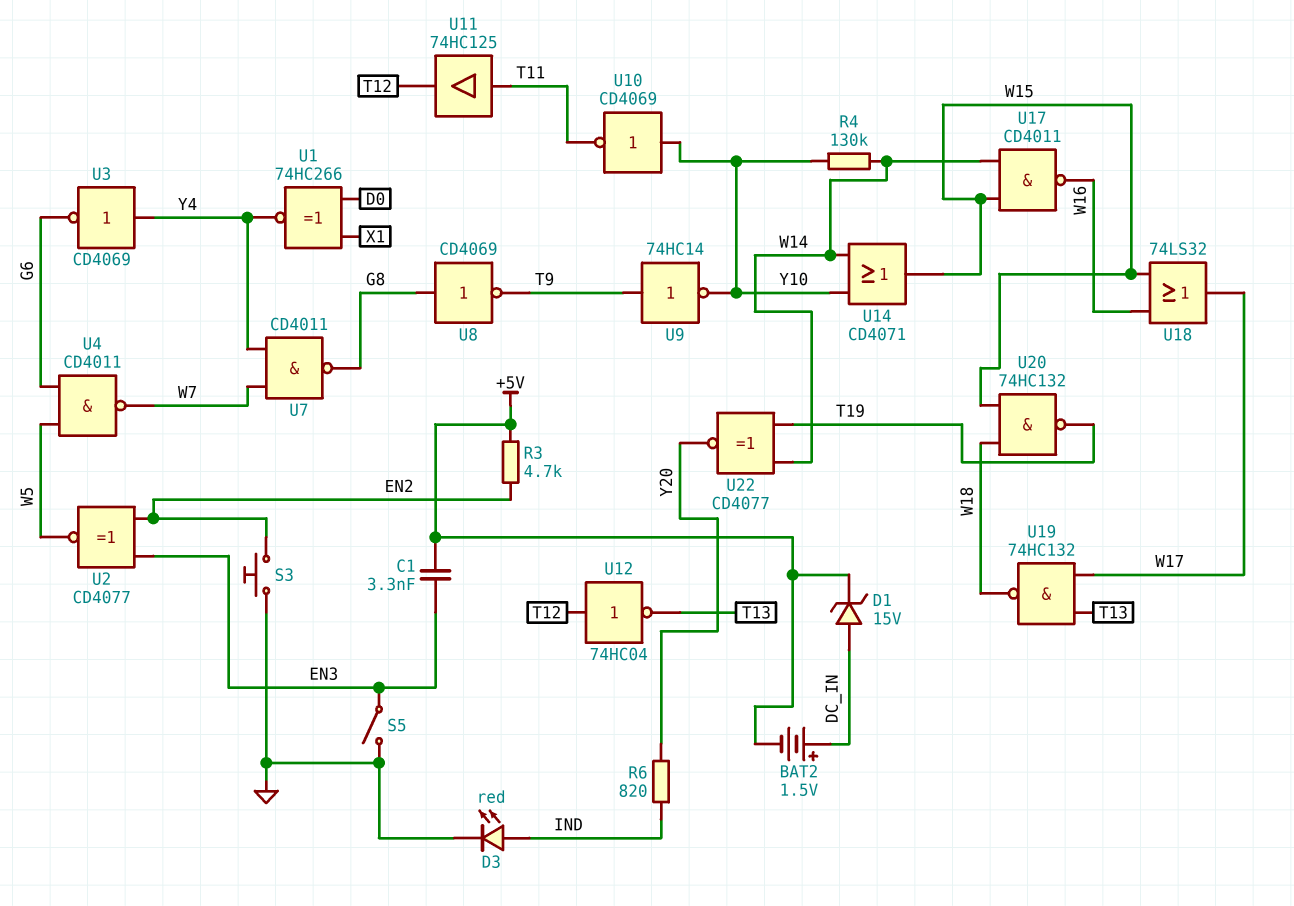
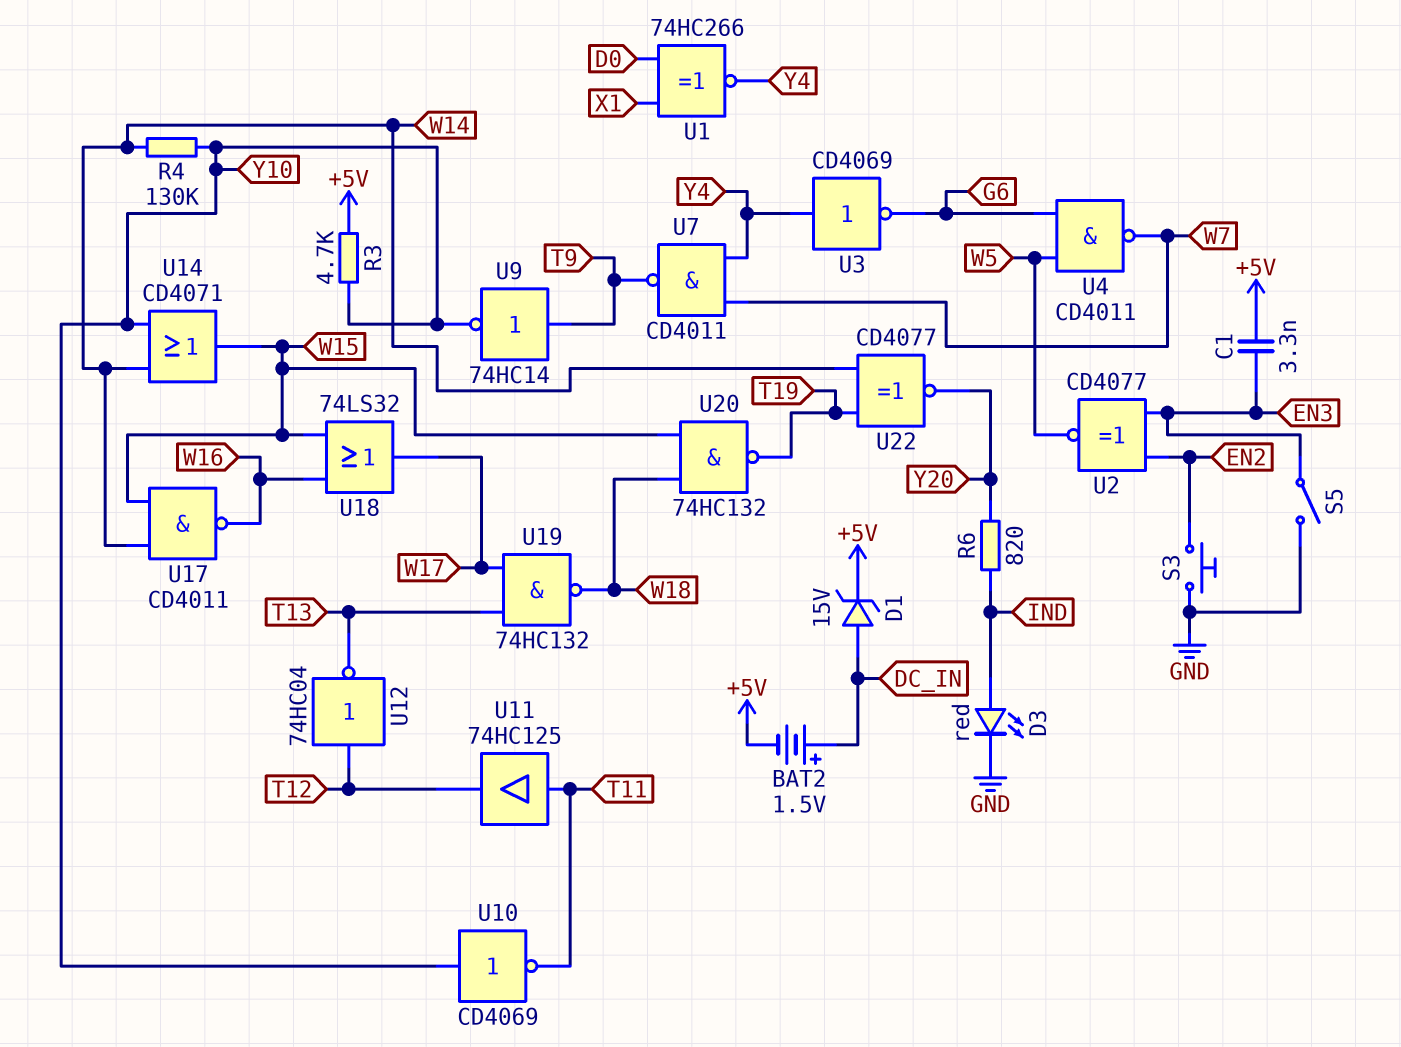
R3: 4.7k (+5V, EN2) -> 4.7k (+5V, Y10)
U7: NAND CD4011 (in W7, in Y4, out G8) -> NAND CD4011 (in W7, in Y4, out T9)
U8: NOT CD4069 (in G8, out T9) -> none

